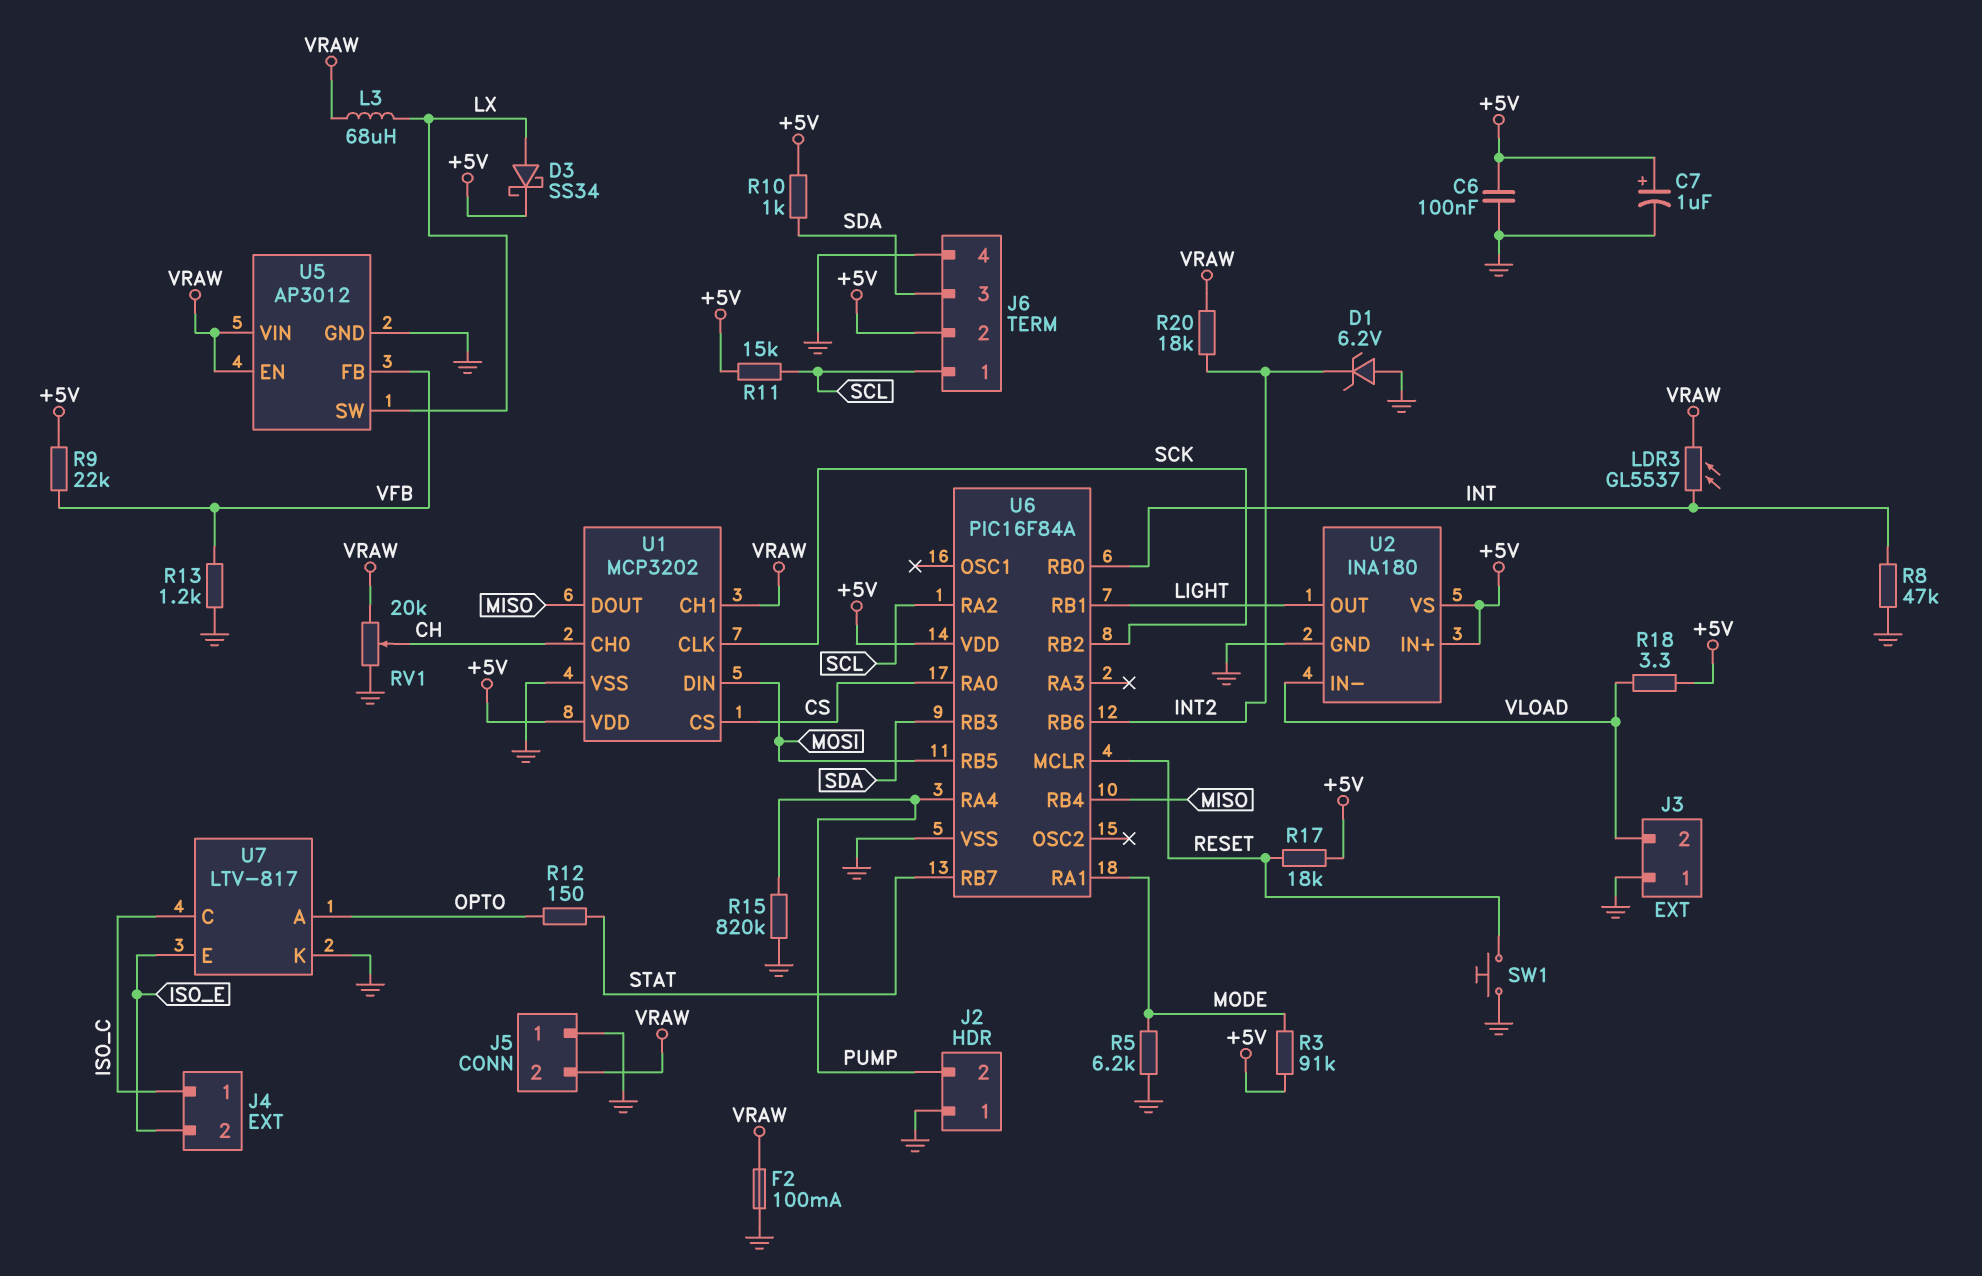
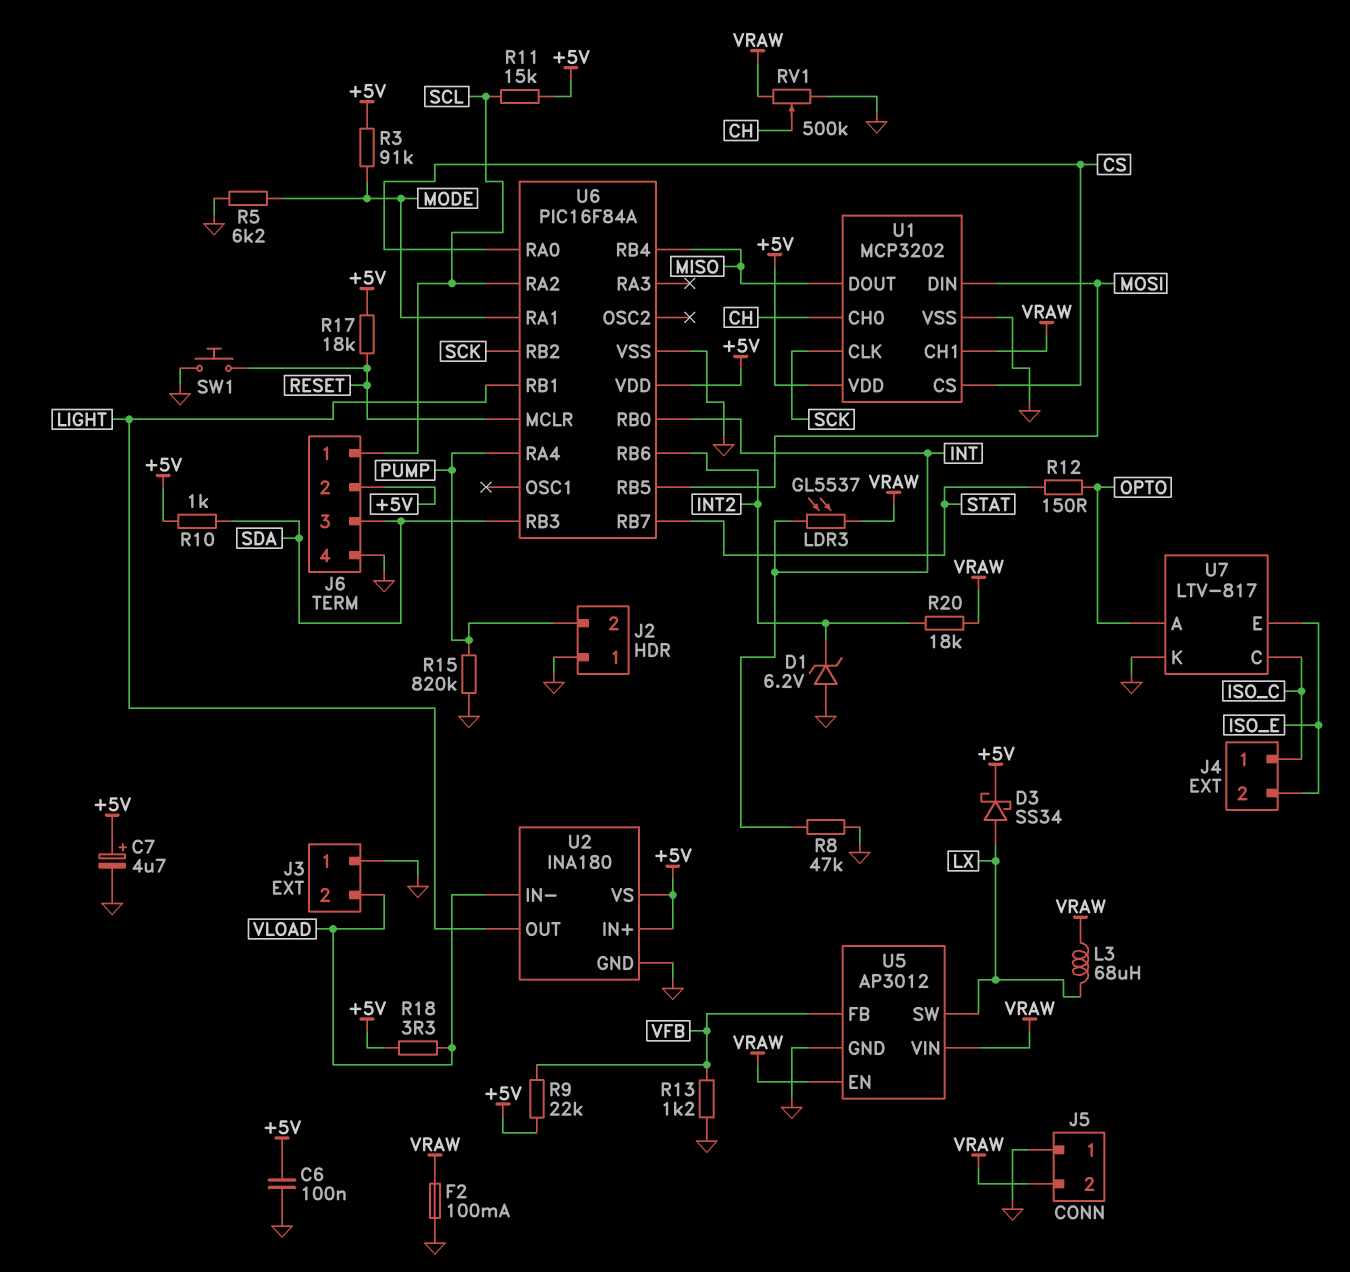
C7: 1uF (plus +5V, minus GND) -> 4.7uF (plus +5V, minus GND)
RV1: 20k (GND, VRAW, wiper CH) -> 500k (GND, VRAW, wiper CH)

